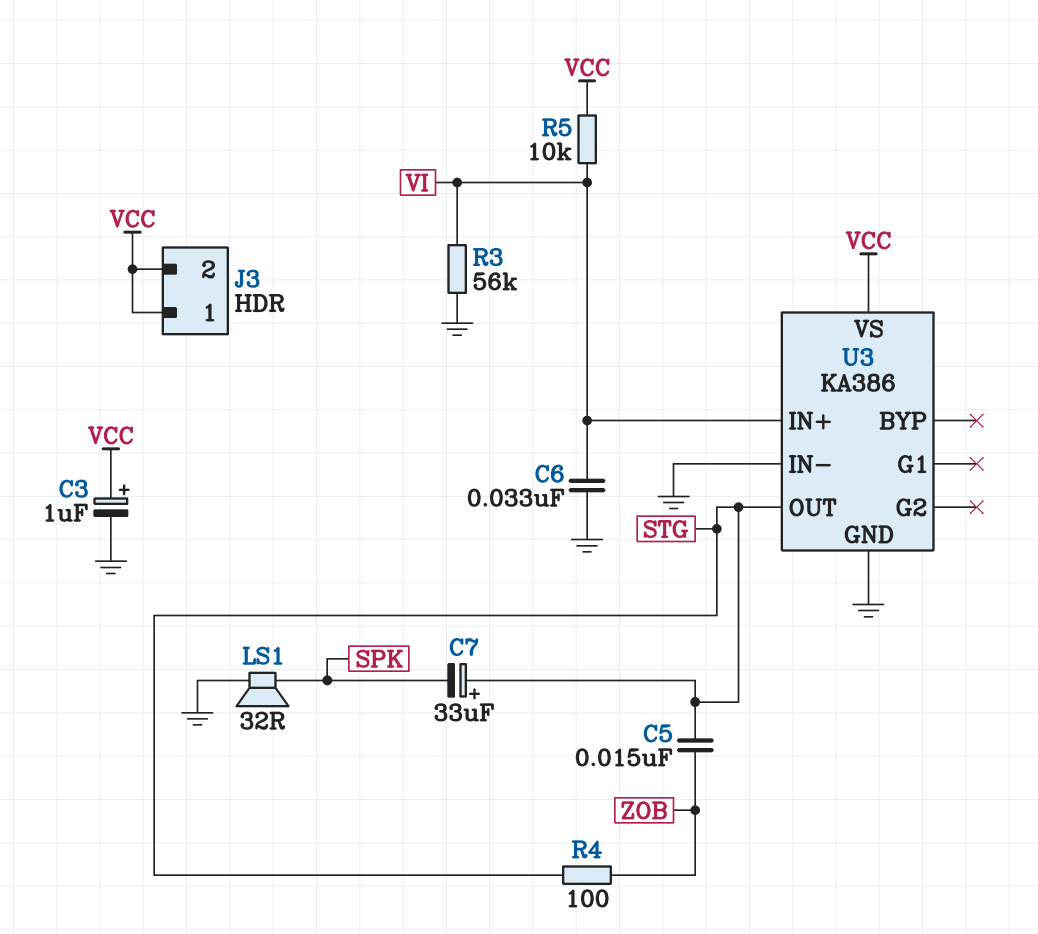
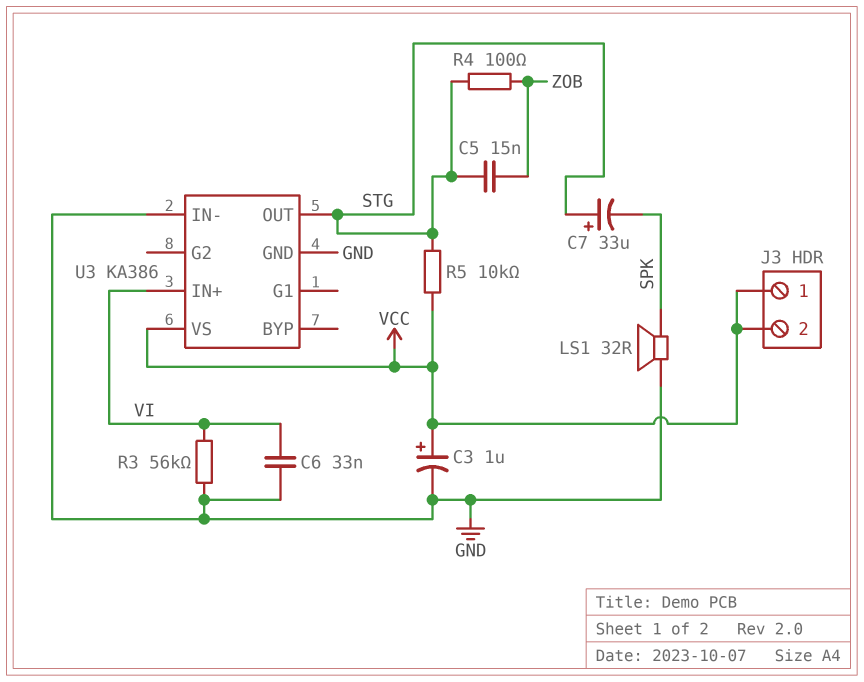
R5: 10k (VCC, VI) -> 10k (STG, VCC)

